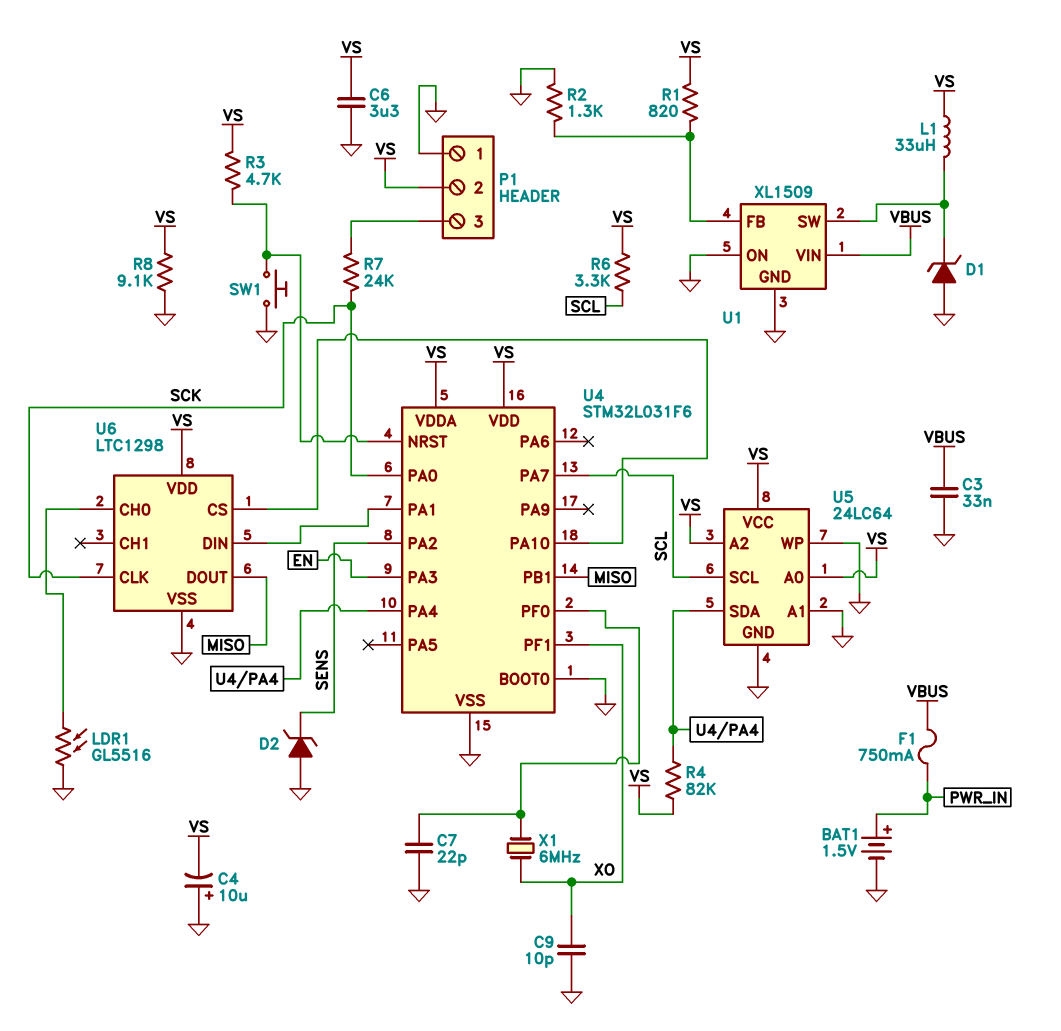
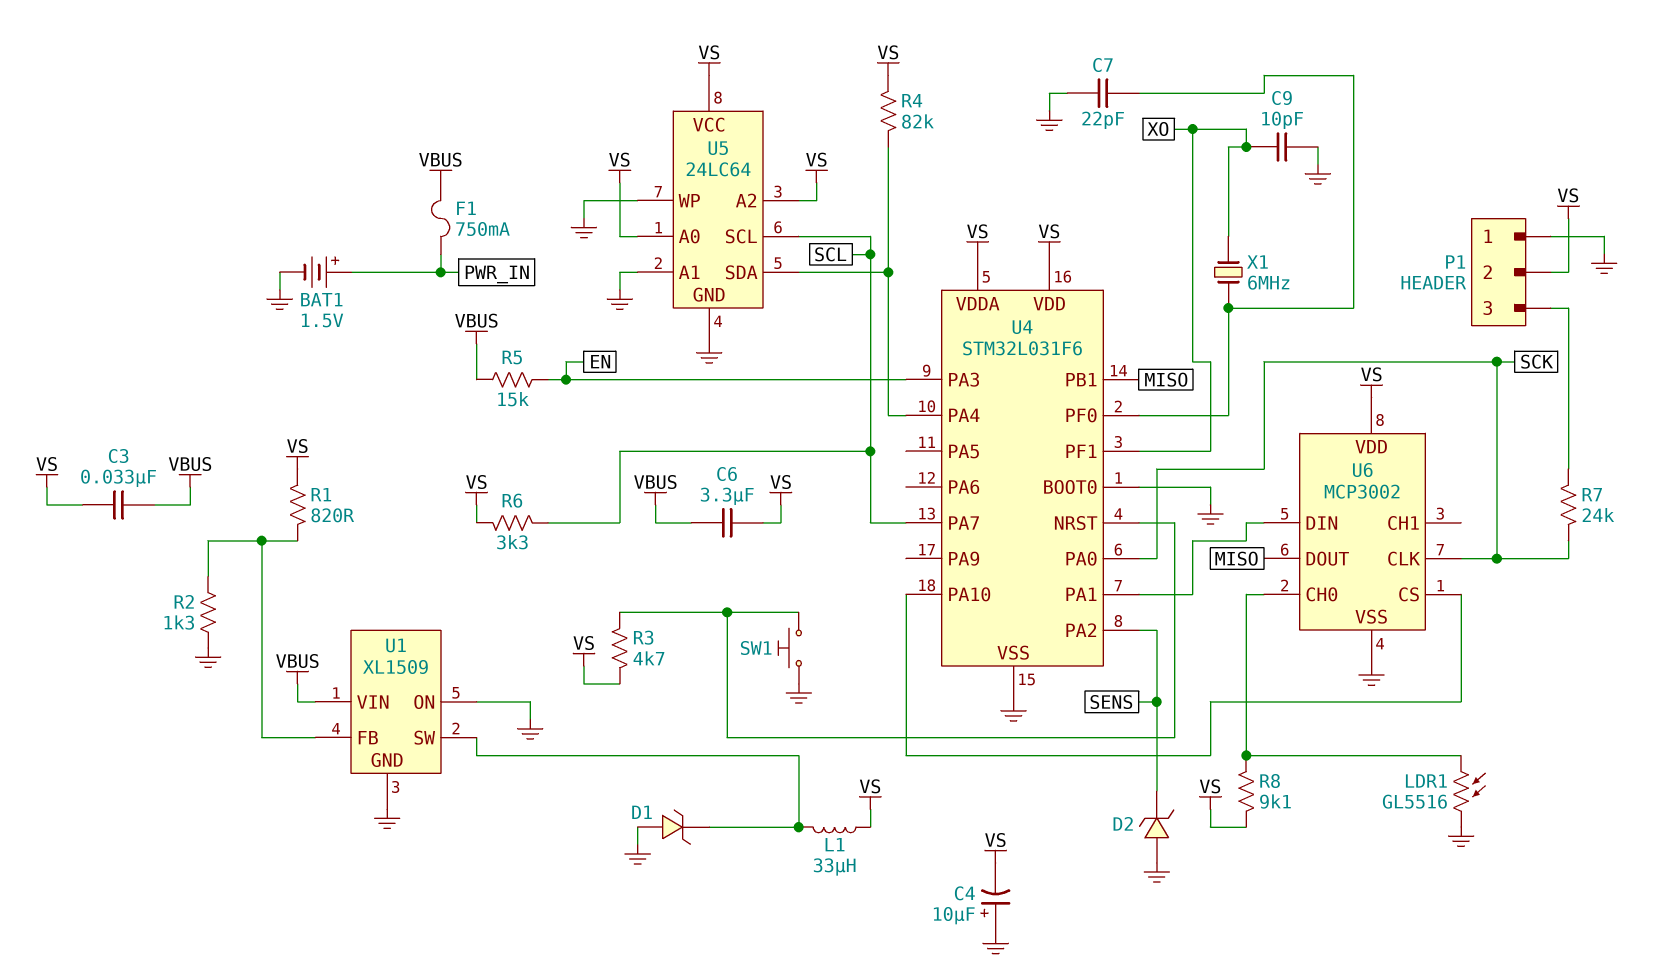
C3: 33nF (GND, VBUS) -> 33nF (VBUS, VS)
C6: 3.3uF (GND, VS) -> 3.3uF (VBUS, VS)
R5: none -> 15k (EN, VBUS)
R8: 9.1k (GND, VS) -> 9.1k (U6/CH0, VS)
U6: LTC1298 -> MCP3002

